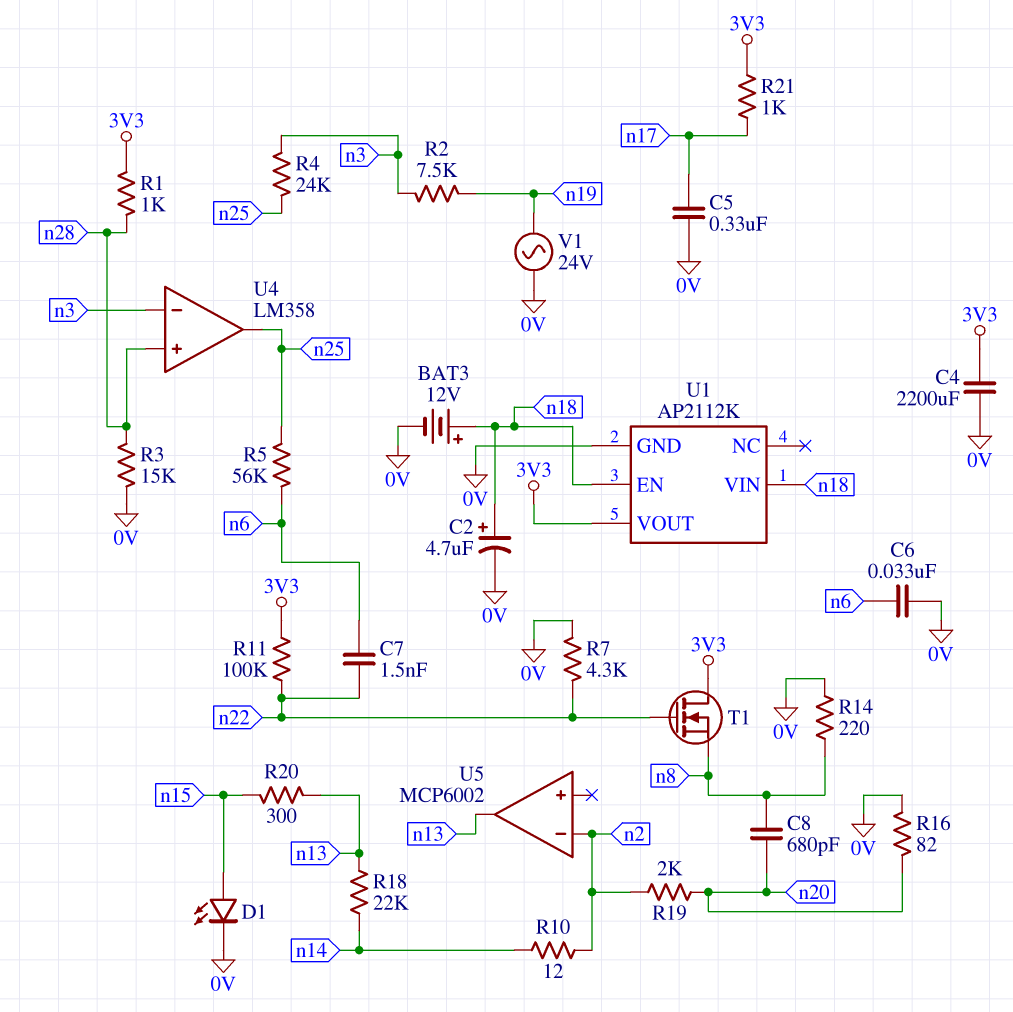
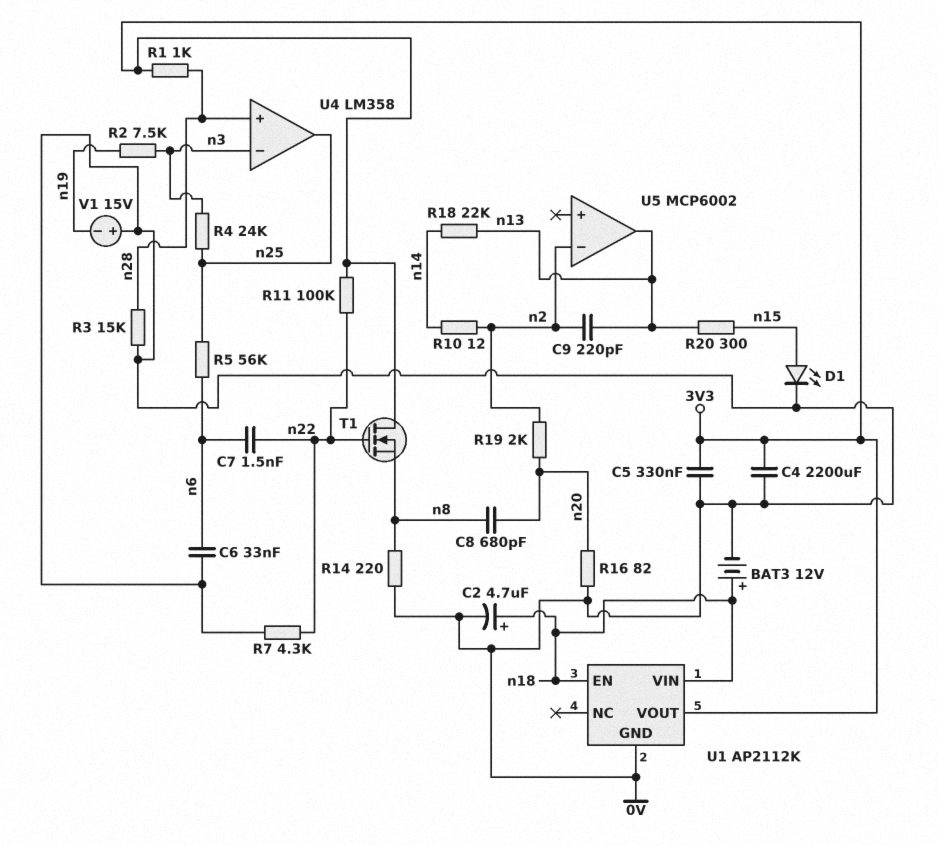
C5: 330nF (0V, n17) -> 330nF (0V, 3V3)
C9: none -> 220pF (n2, n13)
R21: 1k (3V3, n17) -> none
V1: AC 24V (0V, n19) -> 15V (plus 0V, minus n19)

